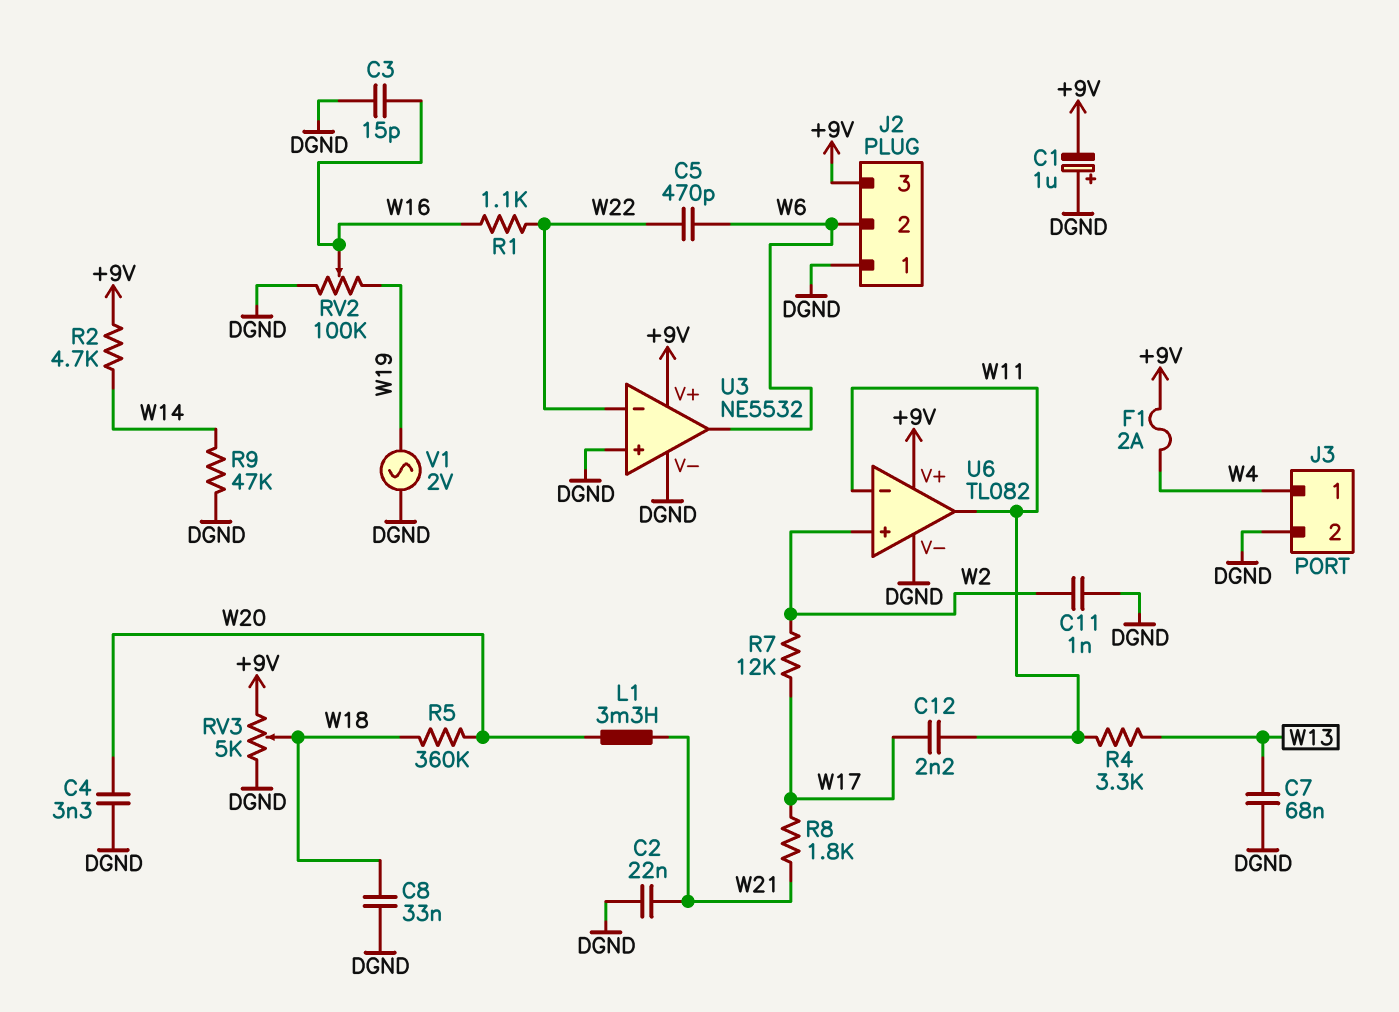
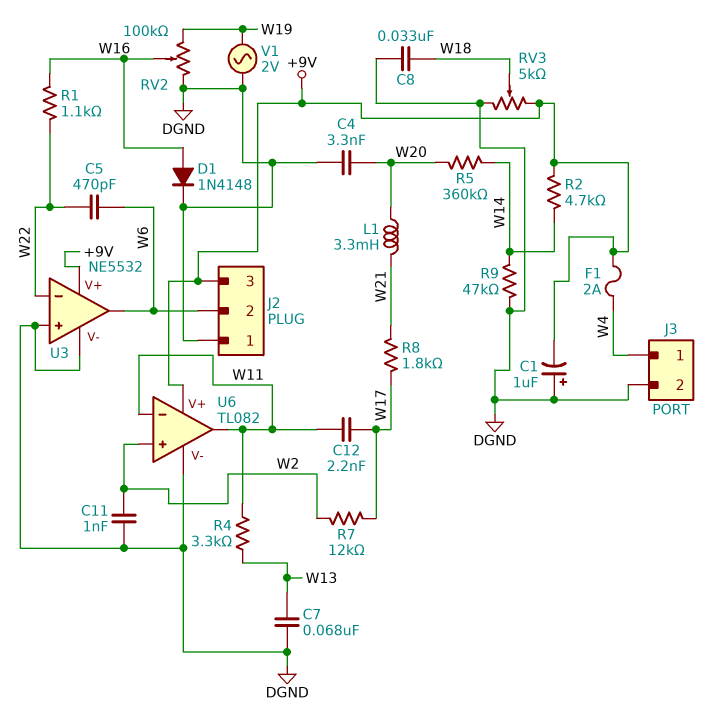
C2: 22nF (DGND, W21) -> none
C3: 15pF (DGND, W16) -> none
D1: none -> diode 1N4148 (A W16, K DGND)
R5: 360k (W18, W20) -> 360k (W14, W20)

